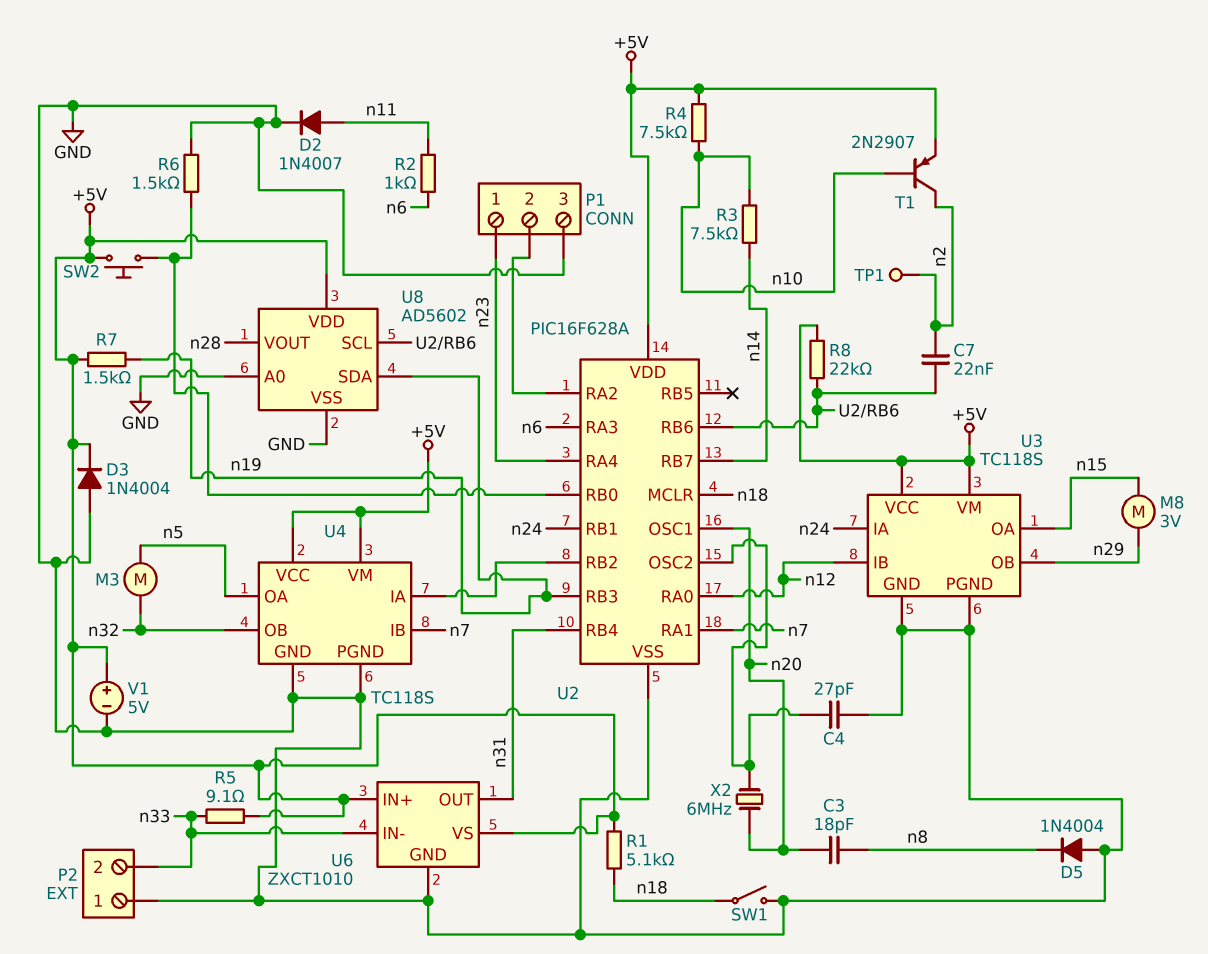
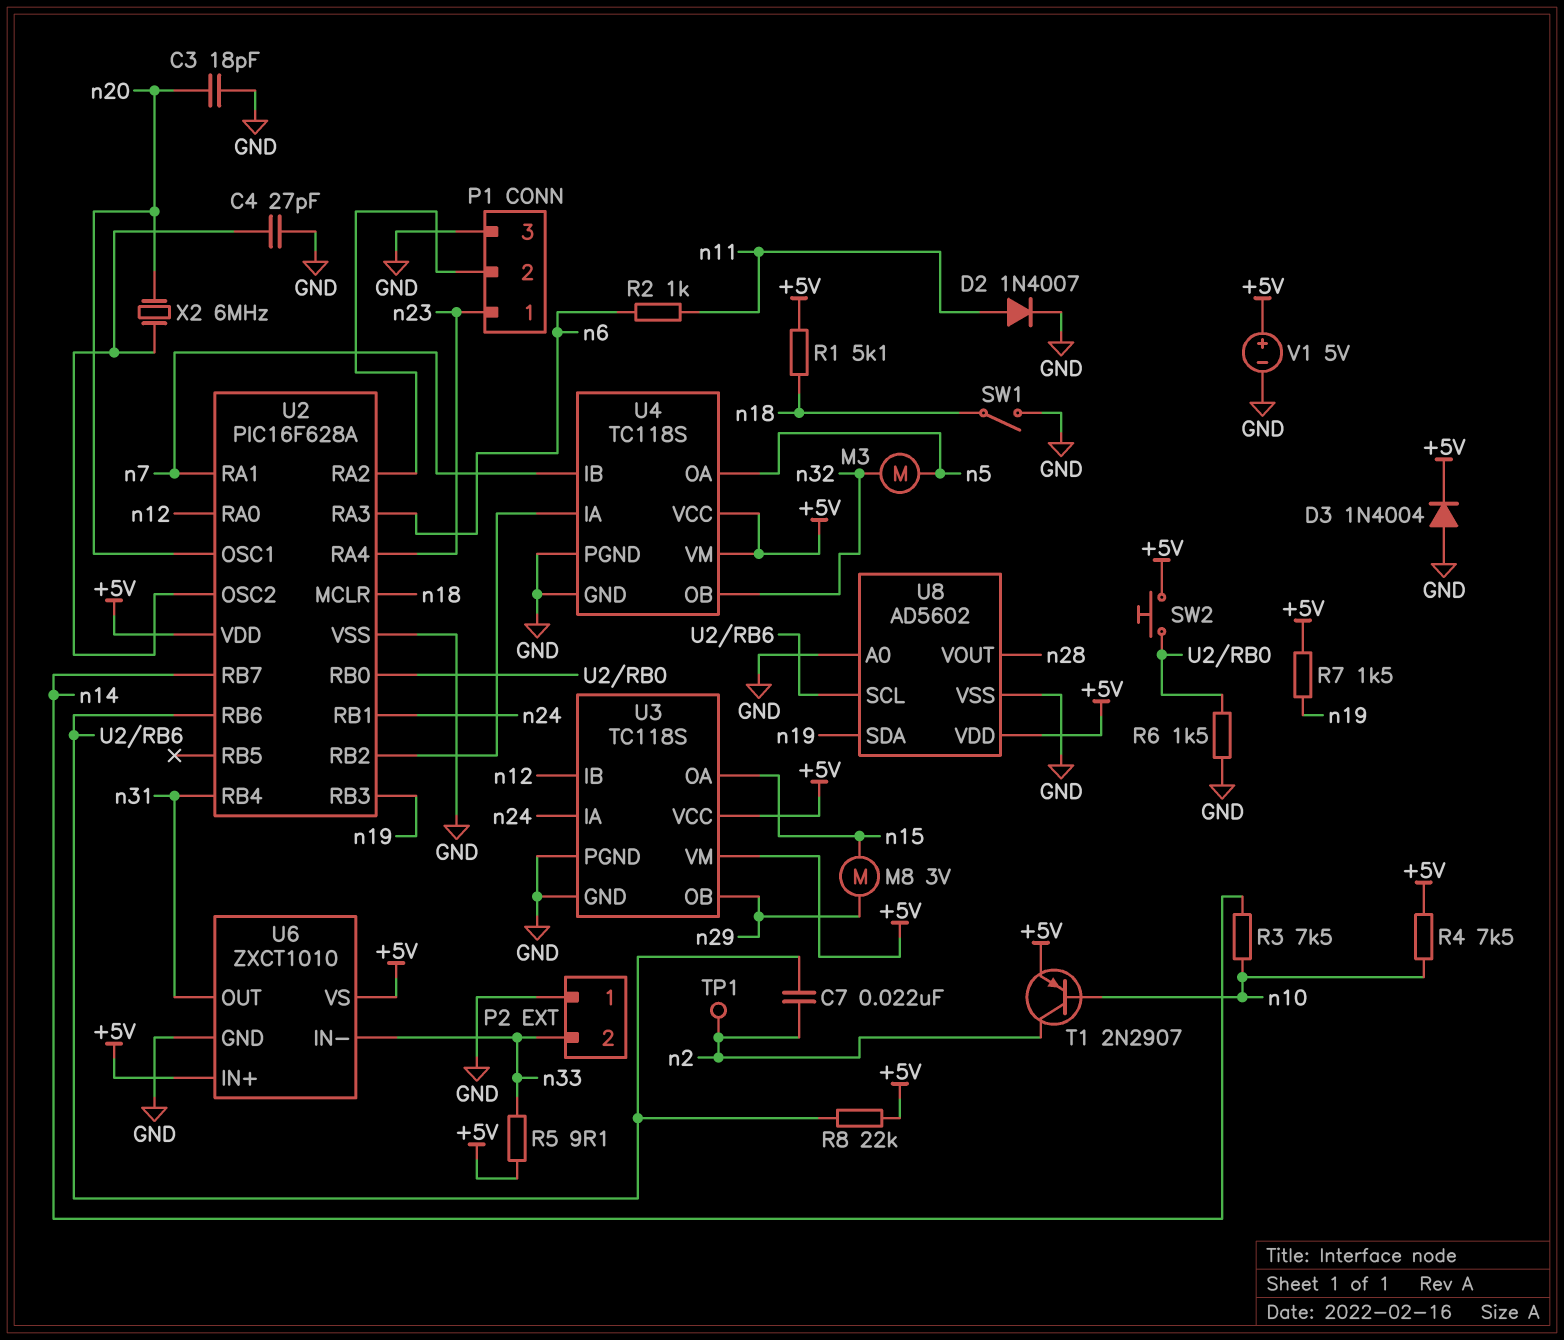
C3: 18pF (n8, n20) -> 18pF (GND, n20)
D5: diode 1N4004 (A GND, K n8) -> none

